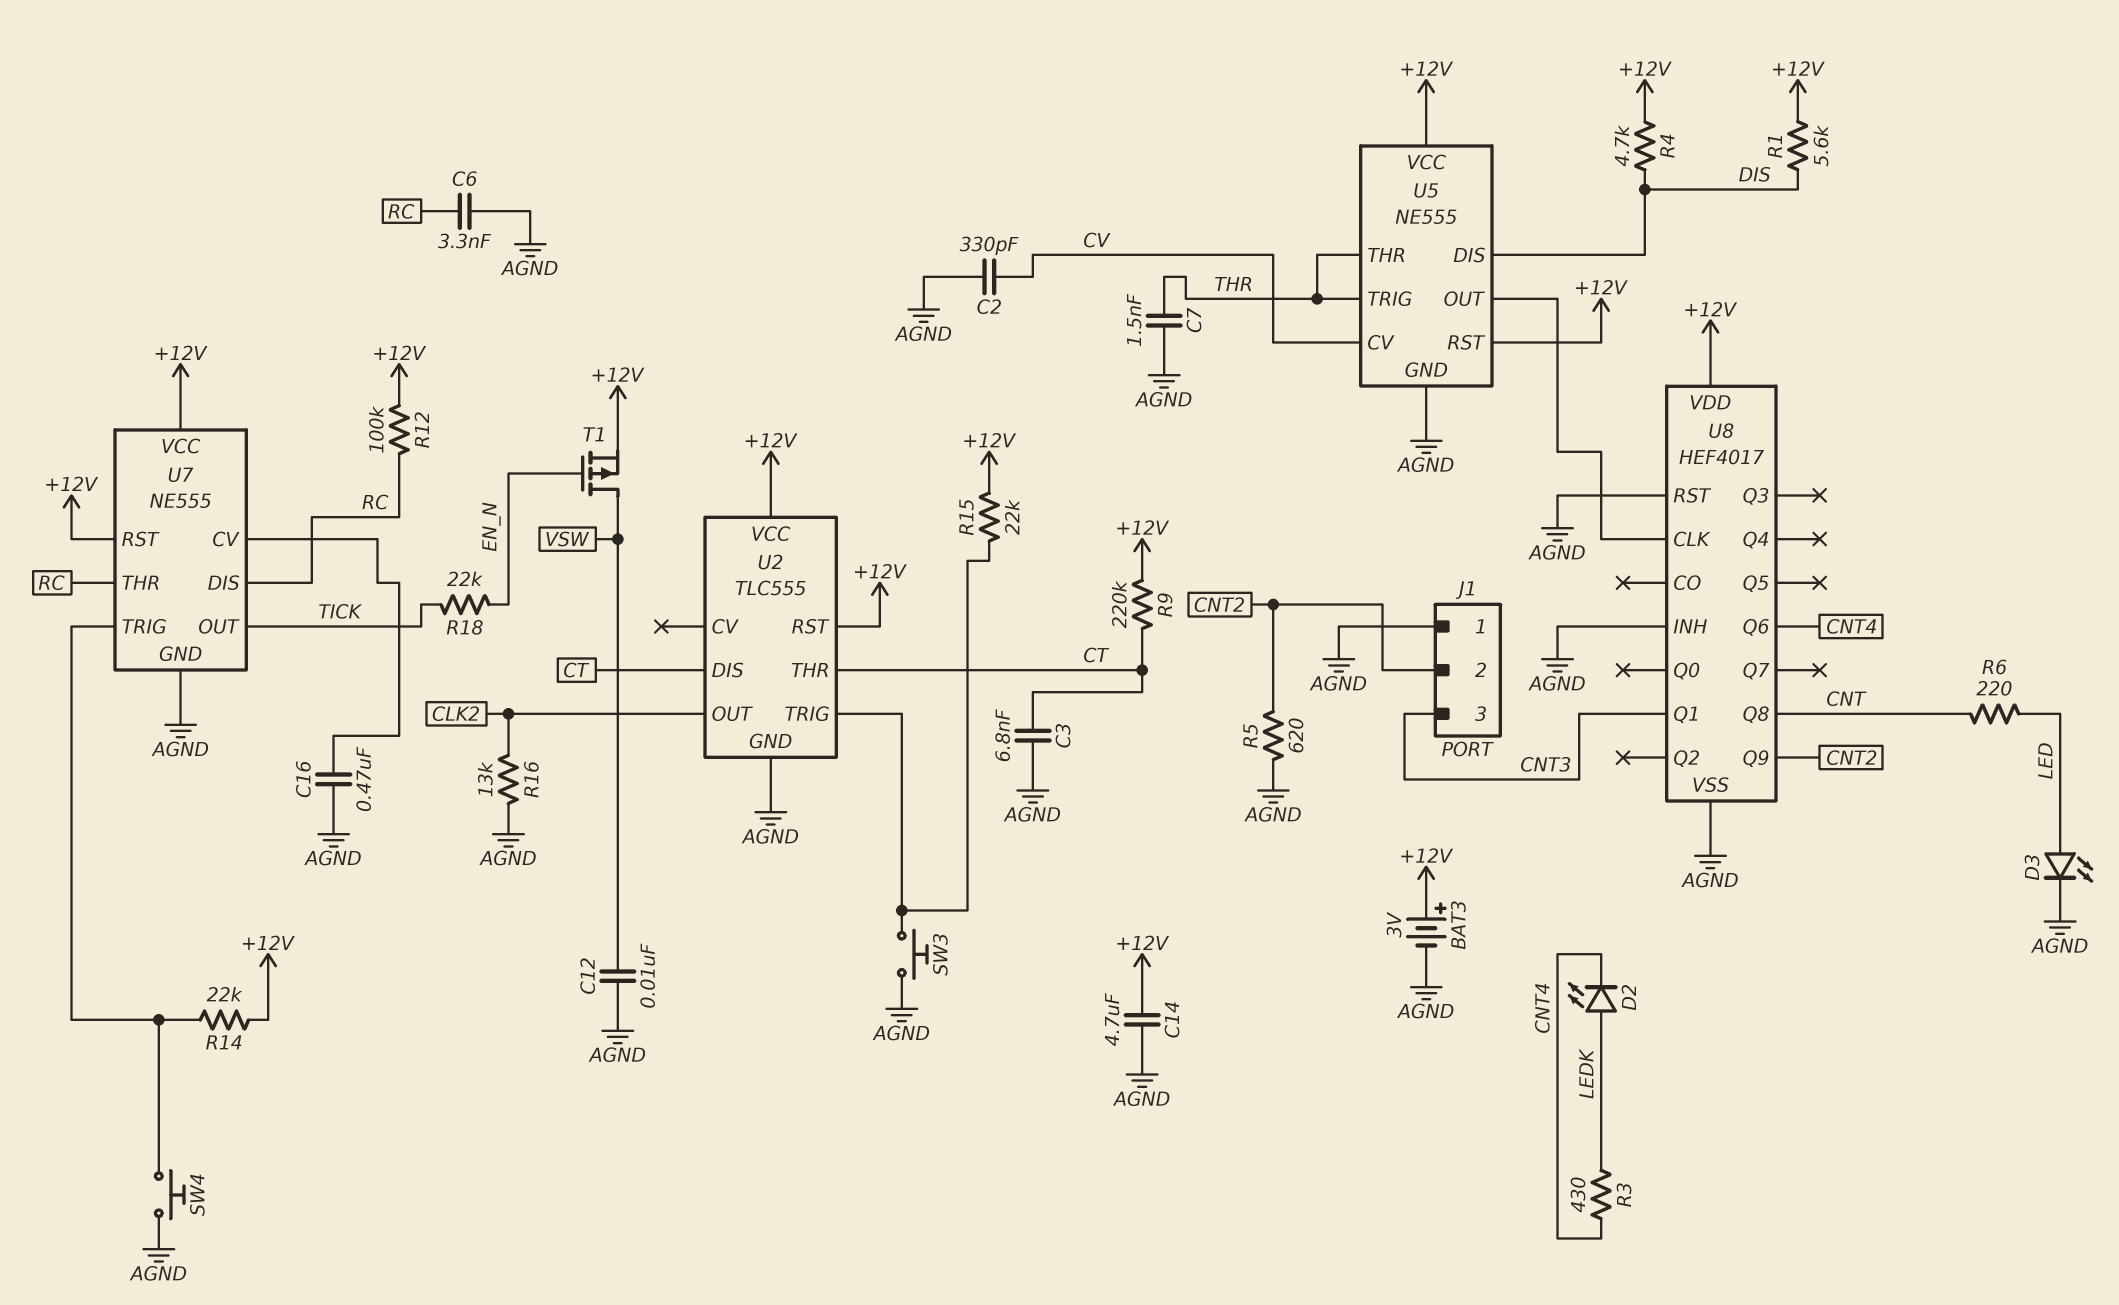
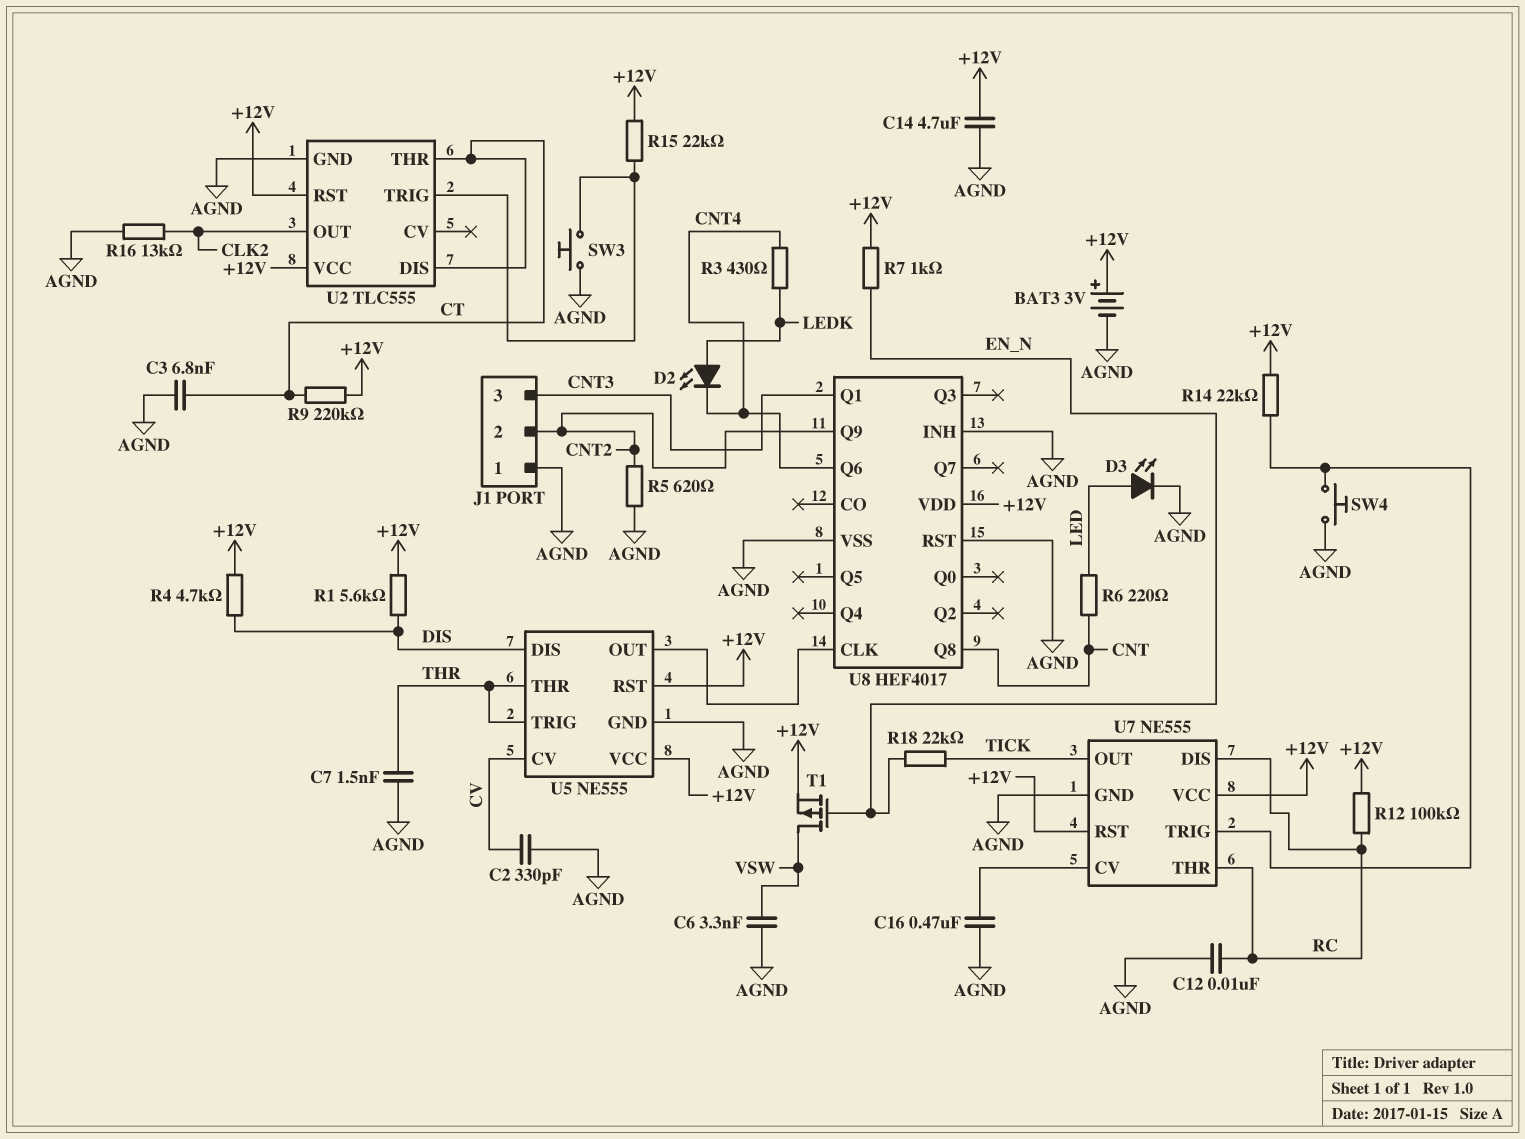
C6: 3.3nF (AGND, RC) -> 3.3nF (AGND, VSW)
C12: 10nF (AGND, VSW) -> 10nF (AGND, RC)
R7: none -> 1k (+12V, EN_N)

